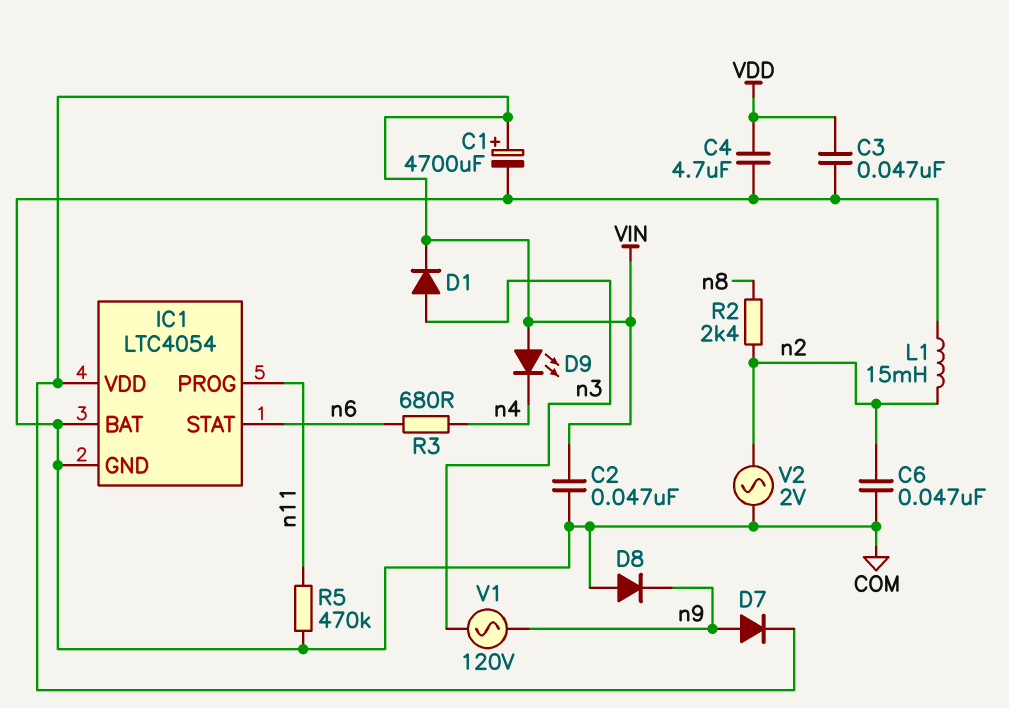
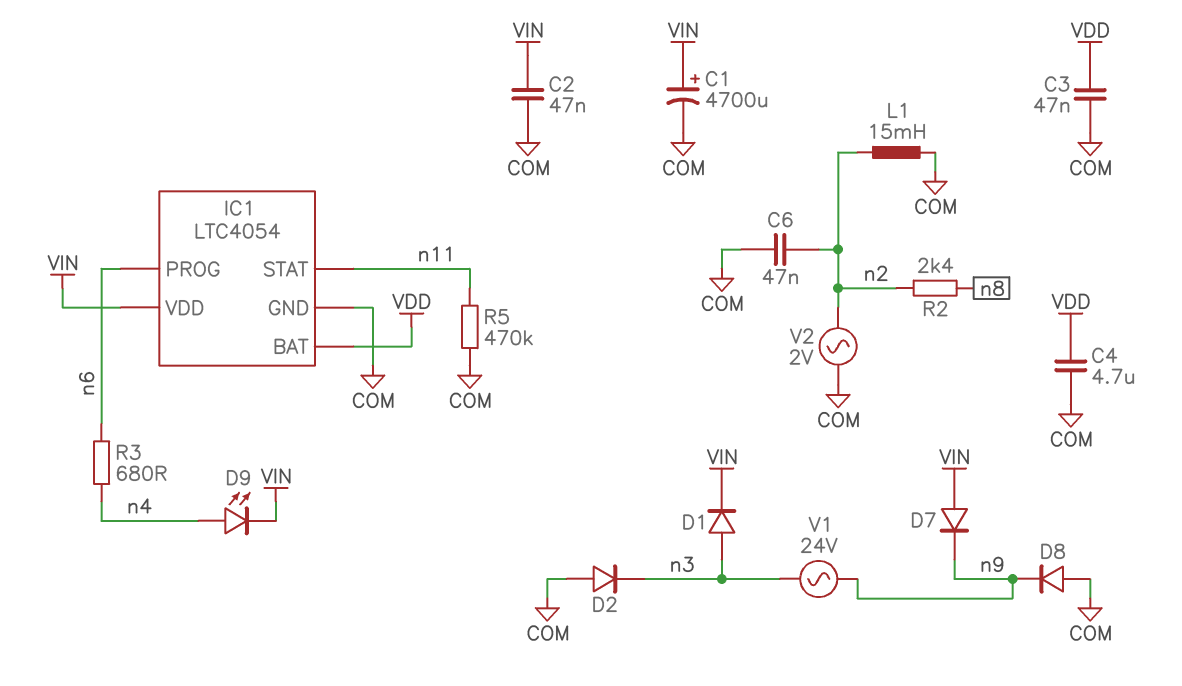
D2: none -> diode (A COM, K n3)
D7: diode (A n9, K VIN) -> diode (A VIN, K n9)
D9: LED (A VIN, K n4) -> LED (A n4, K VIN)
IC1 pin BAT: COM -> VDD
IC1 pin PROG: n11 -> n6
IC1 pin STAT: n6 -> n11
V1: AC 120V (n3, n9) -> AC 24V (n3, n9)

